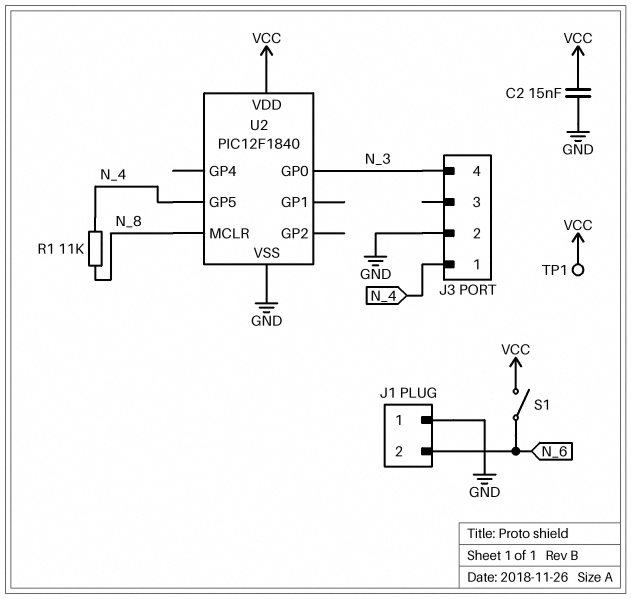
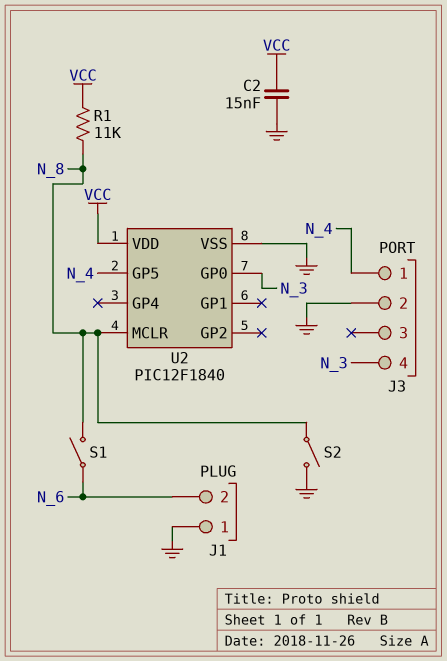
R1: 11k (N_4, N_8) -> 11k (N_8, VCC)
S1: switch (N_6, VCC) -> switch (N_6, N_8)
S2: none -> switch (GND, N_8)
TP1: test point (VCC) -> none

